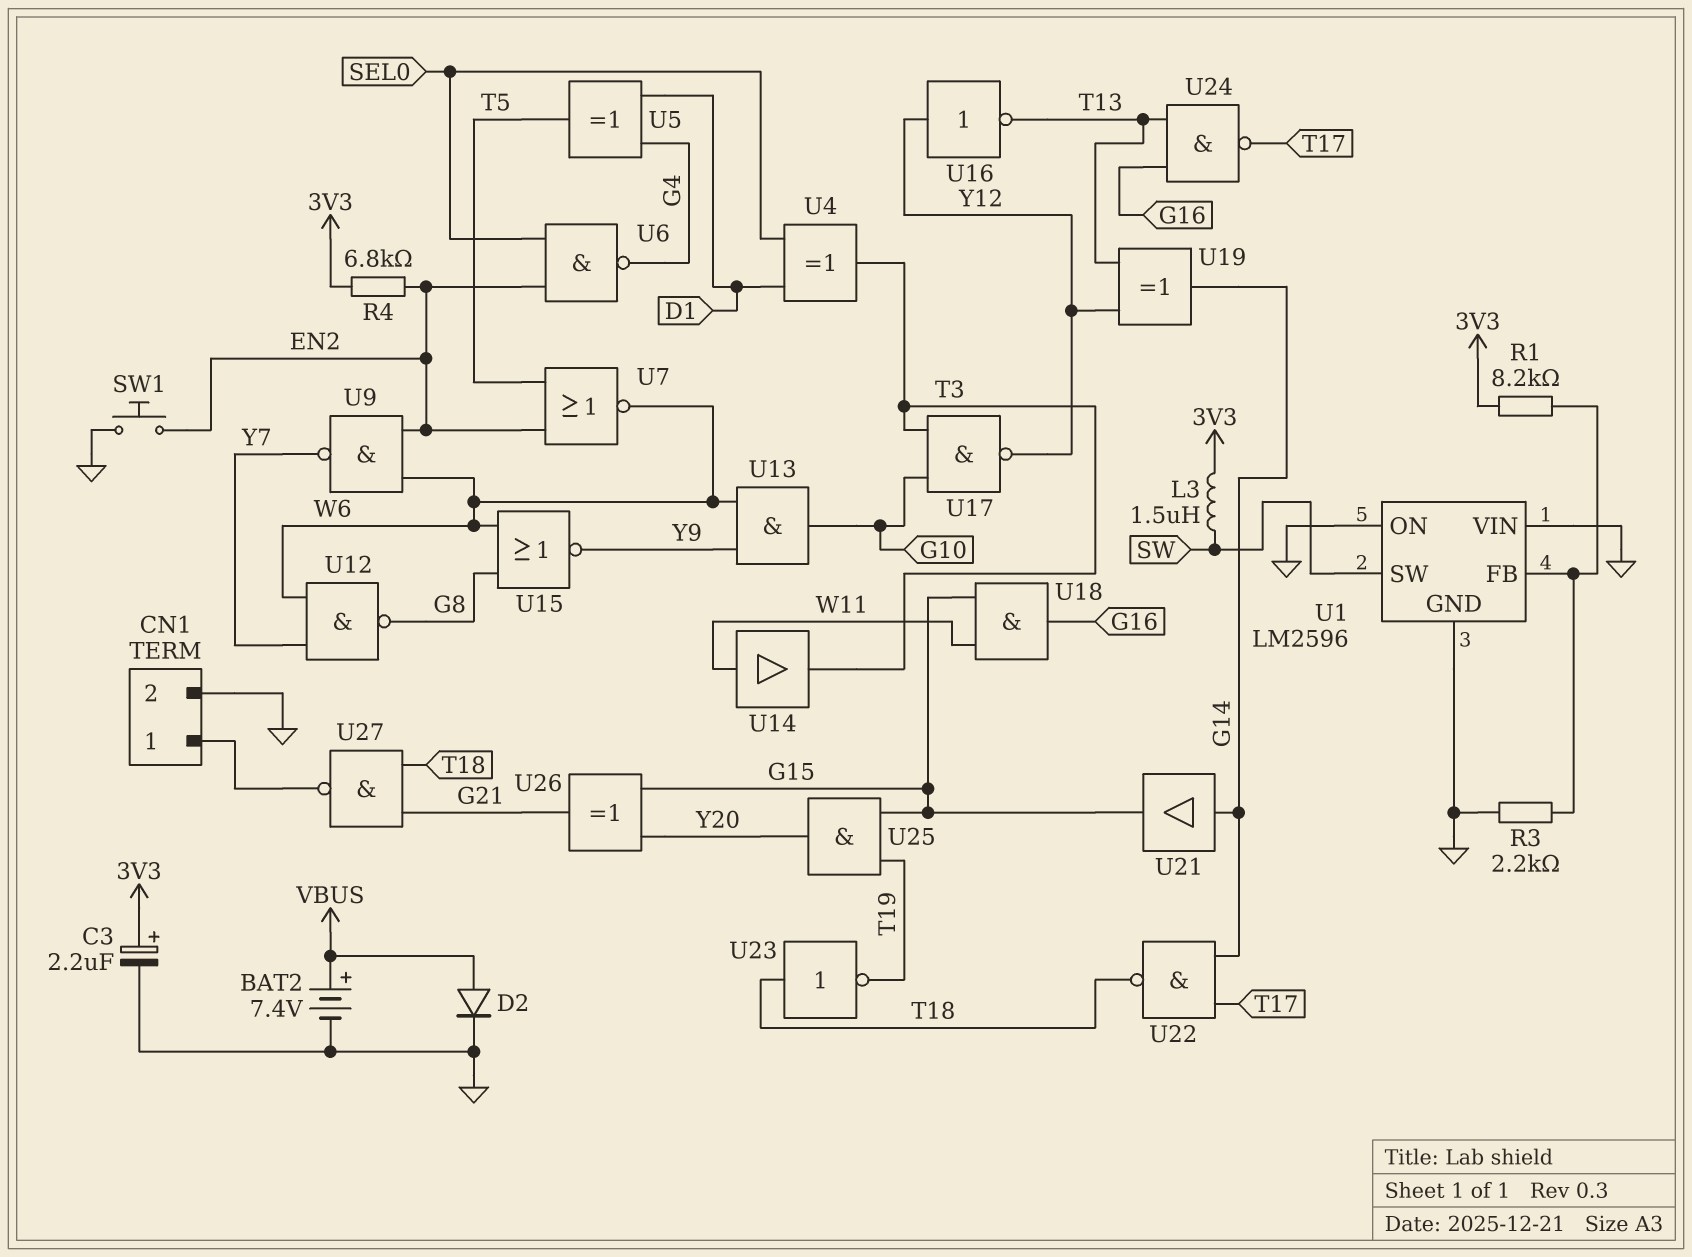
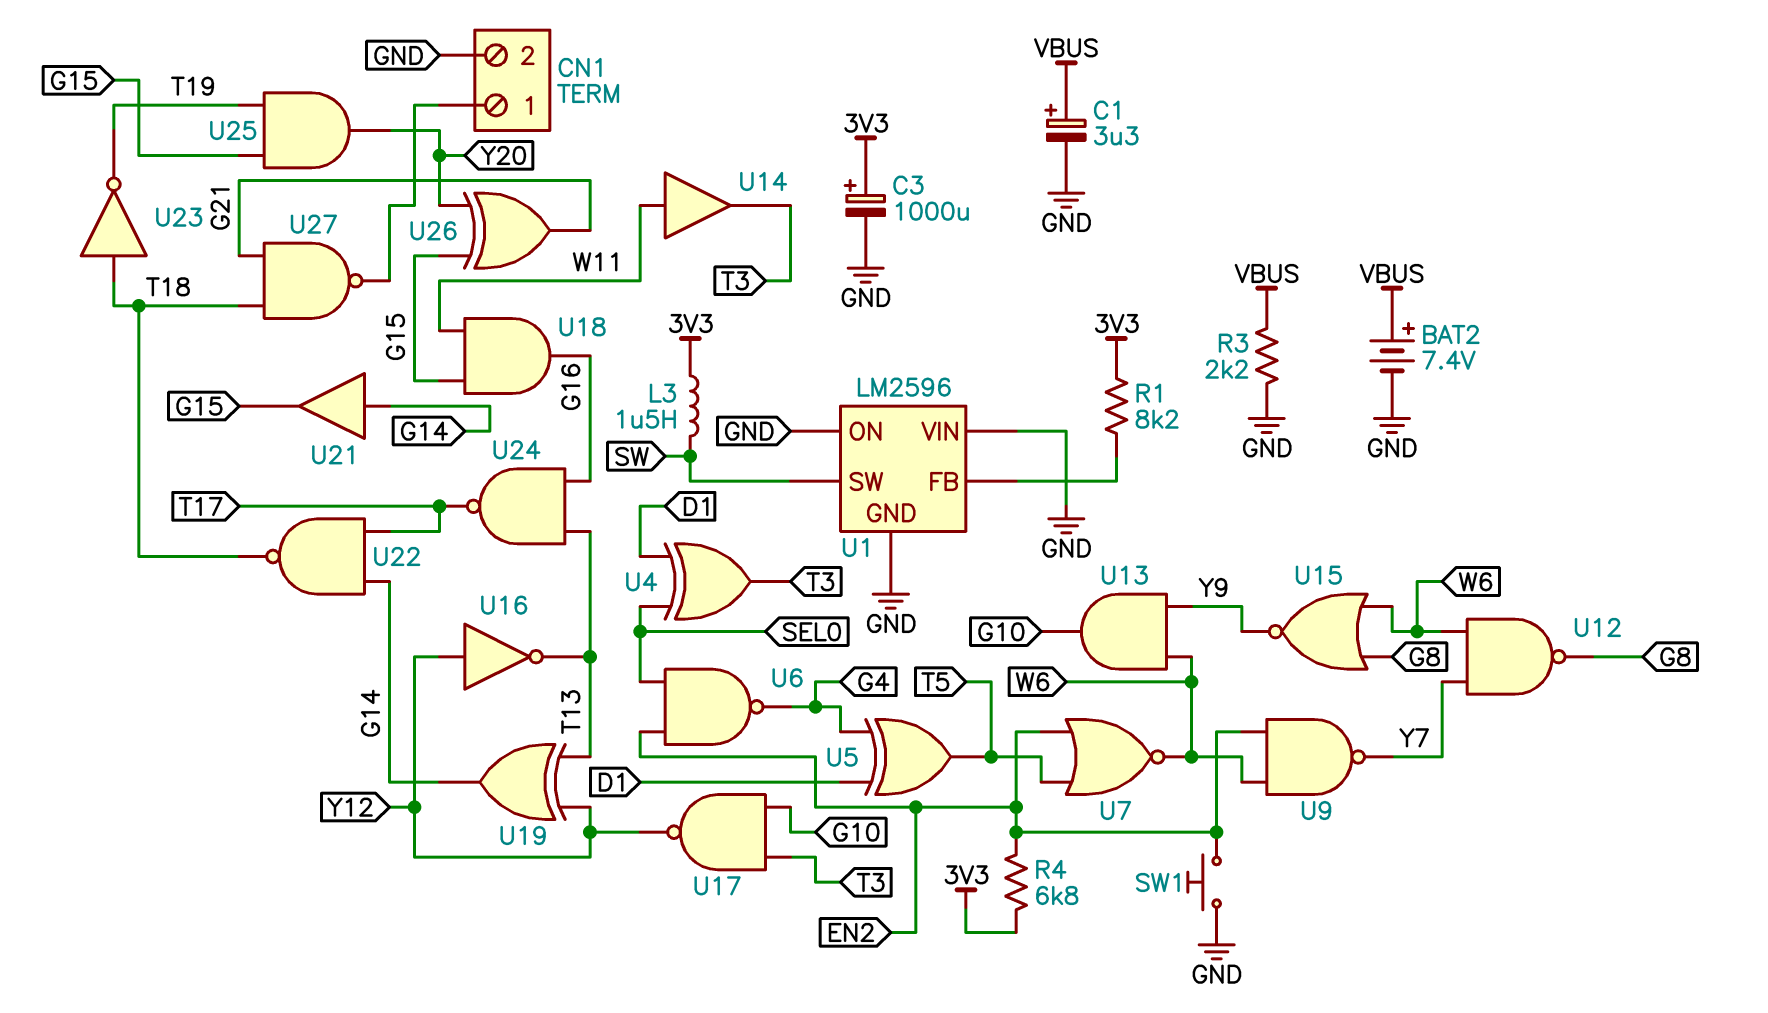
C1: none -> 3.3uF (plus VBUS, minus GND)
C3: 2.2uF (plus 3V3, minus GND) -> 1000uF (plus 3V3, minus GND)
D2: diode (A VBUS, K GND) -> none
R3: 2.2k (GND, U1/FB) -> 2.2k (GND, VBUS)

